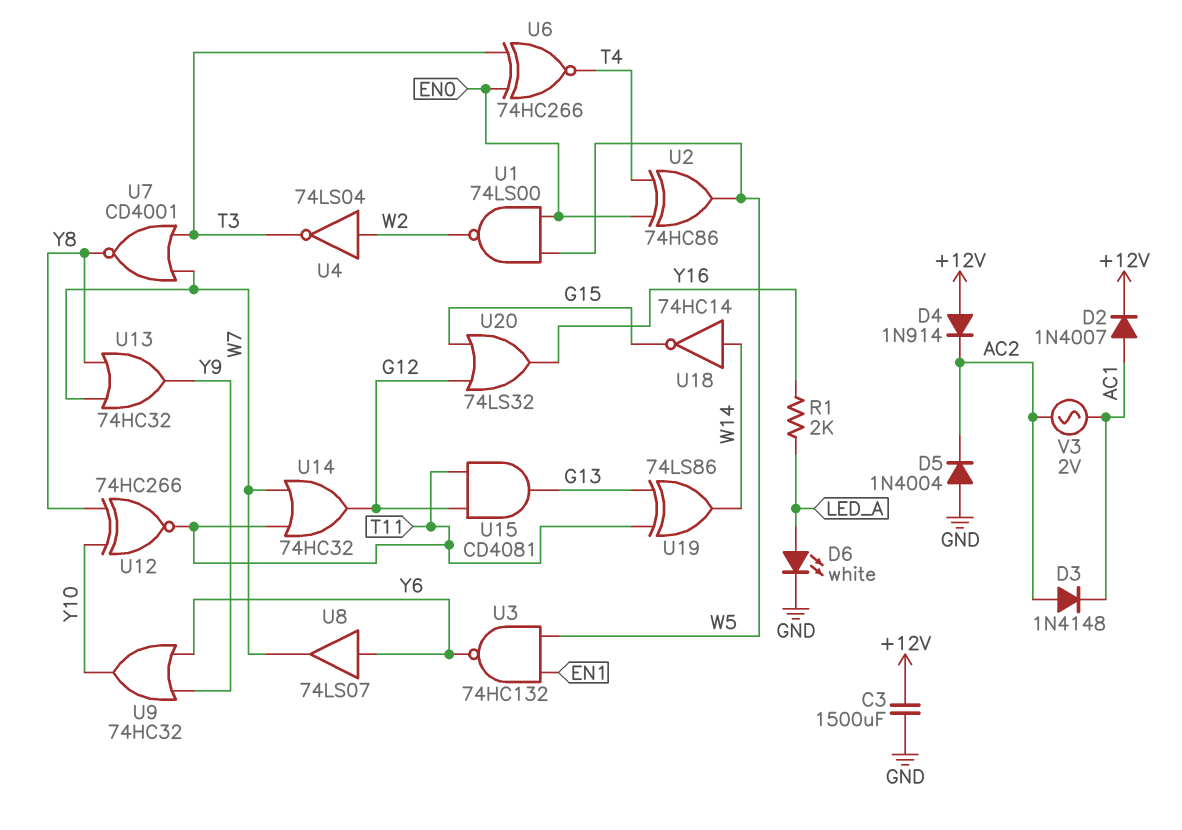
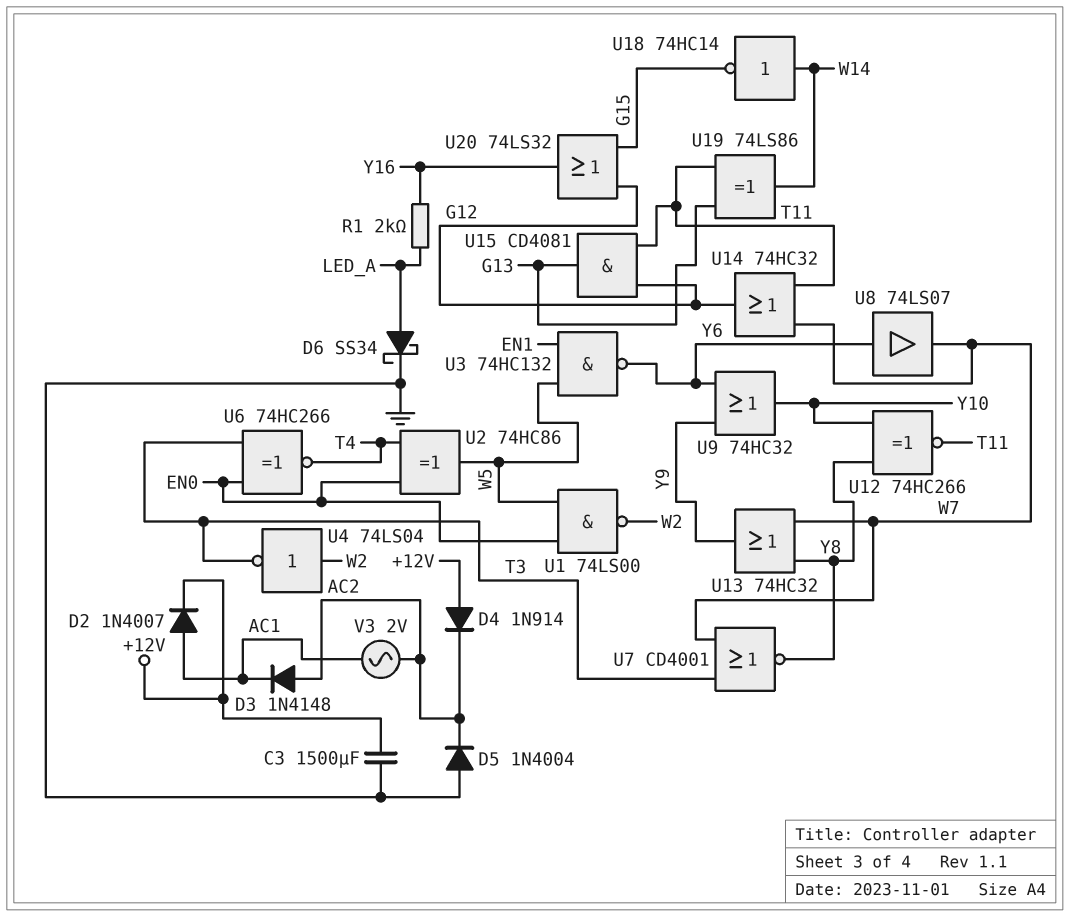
D6: LED white (A LED_A, K GND) -> schottky SS34 (A LED_A, K GND)

